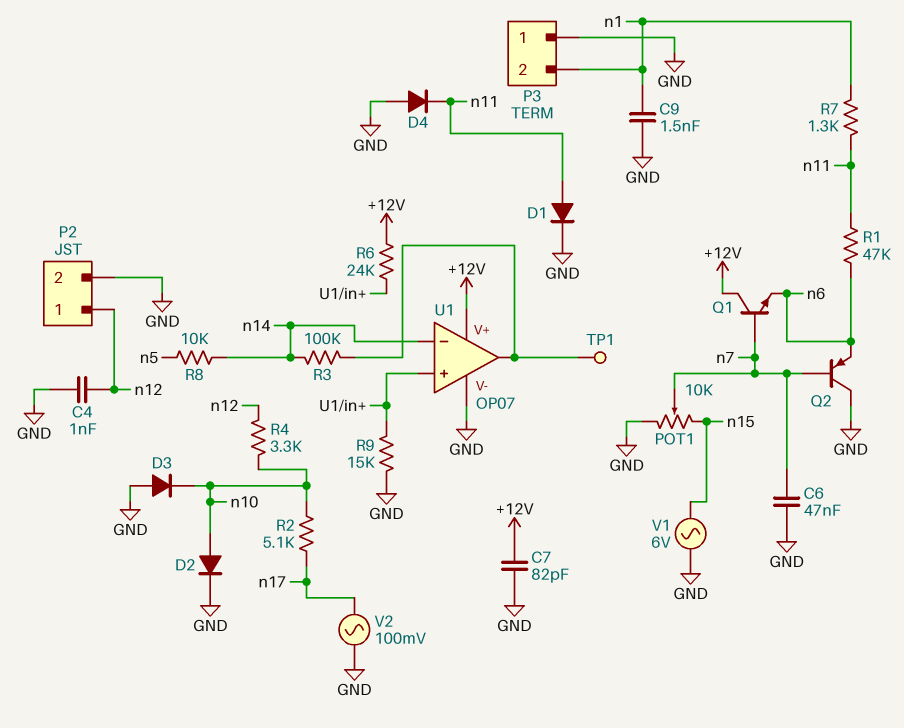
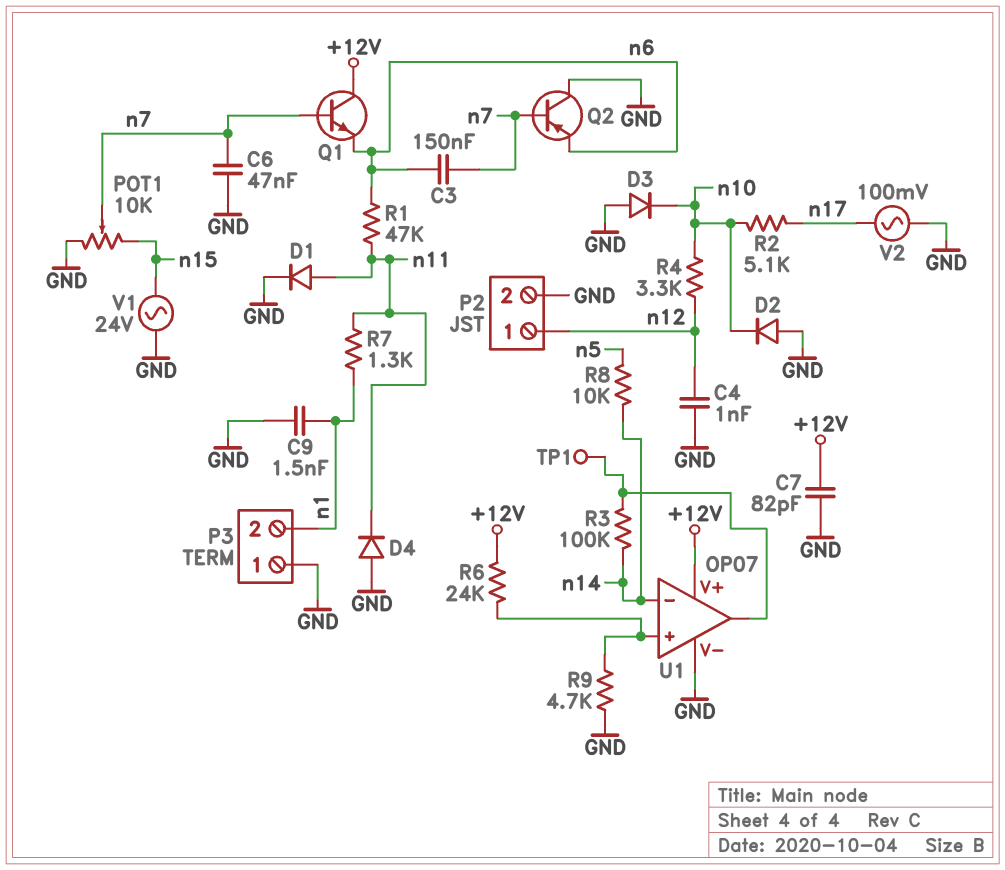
C3: none -> 150nF (n6, n7)
D2: diode (A n10, K GND) -> diode (A GND, K n10)
R9: 15k (GND, U1/in+) -> 4.7k (GND, U1/in+)
V1: AC 6V (GND, n15) -> AC 24V (GND, n15)

